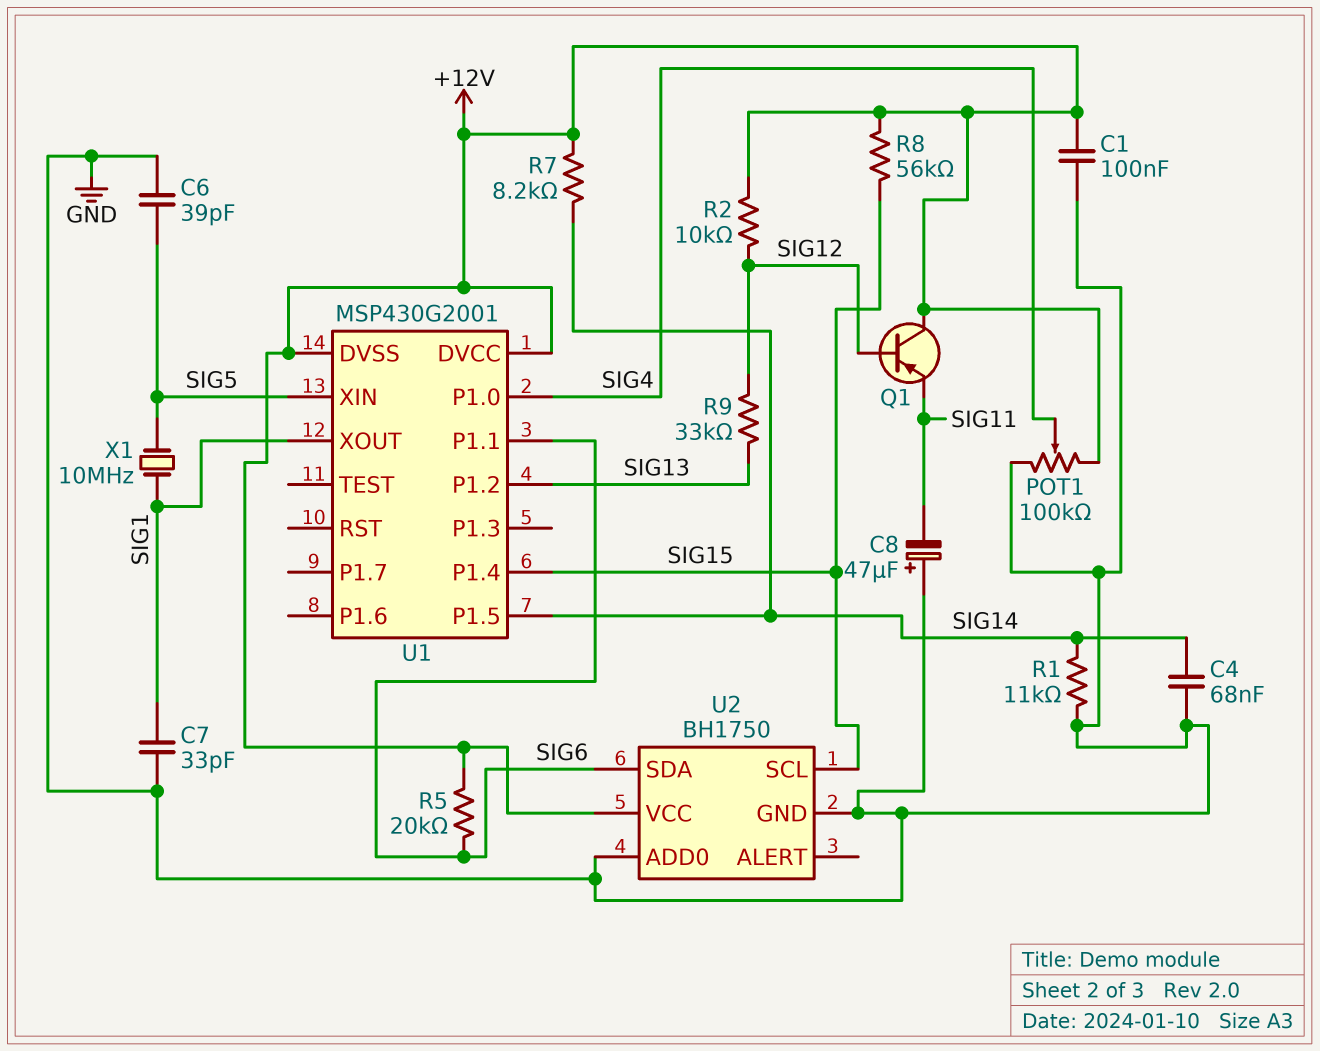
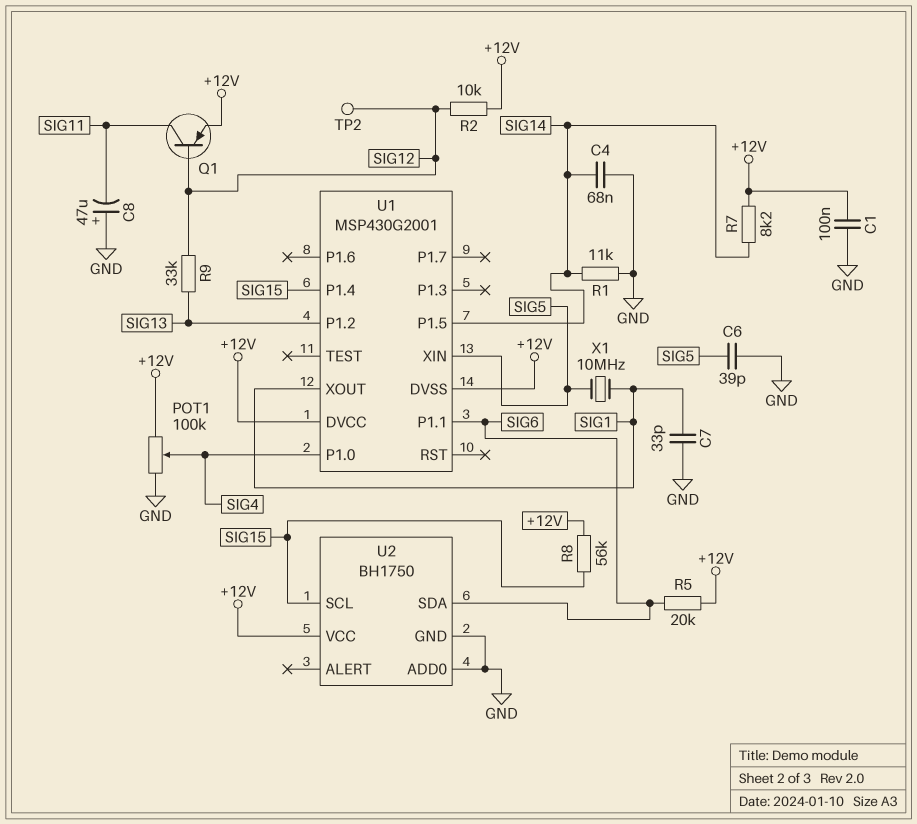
Q1: PNP (B SIG12, C +12V, E SIG11) -> PNP (B SIG12, C SIG11, E +12V)
TP2: none -> test point (SIG12)

